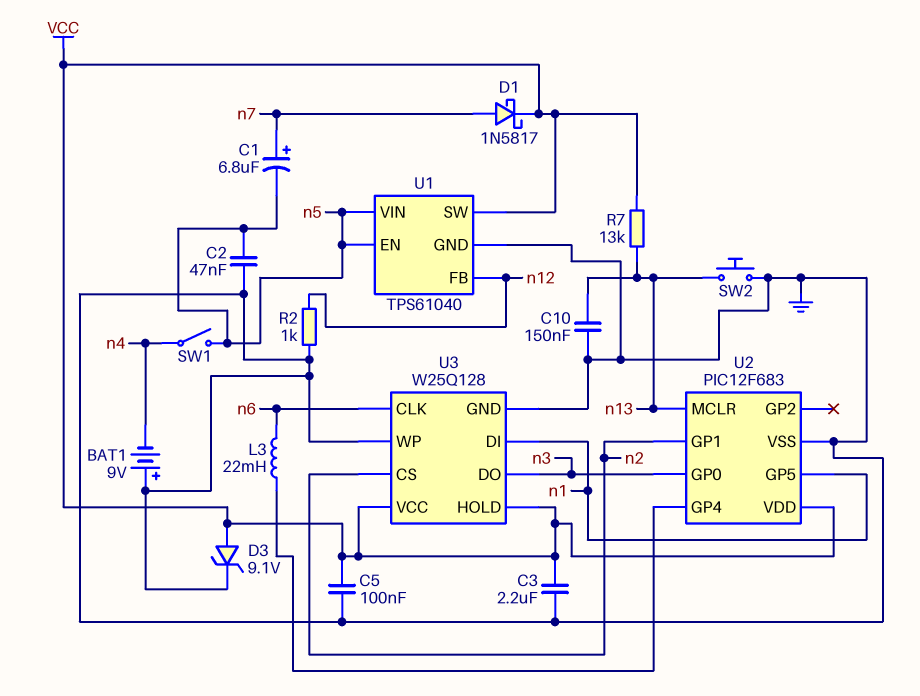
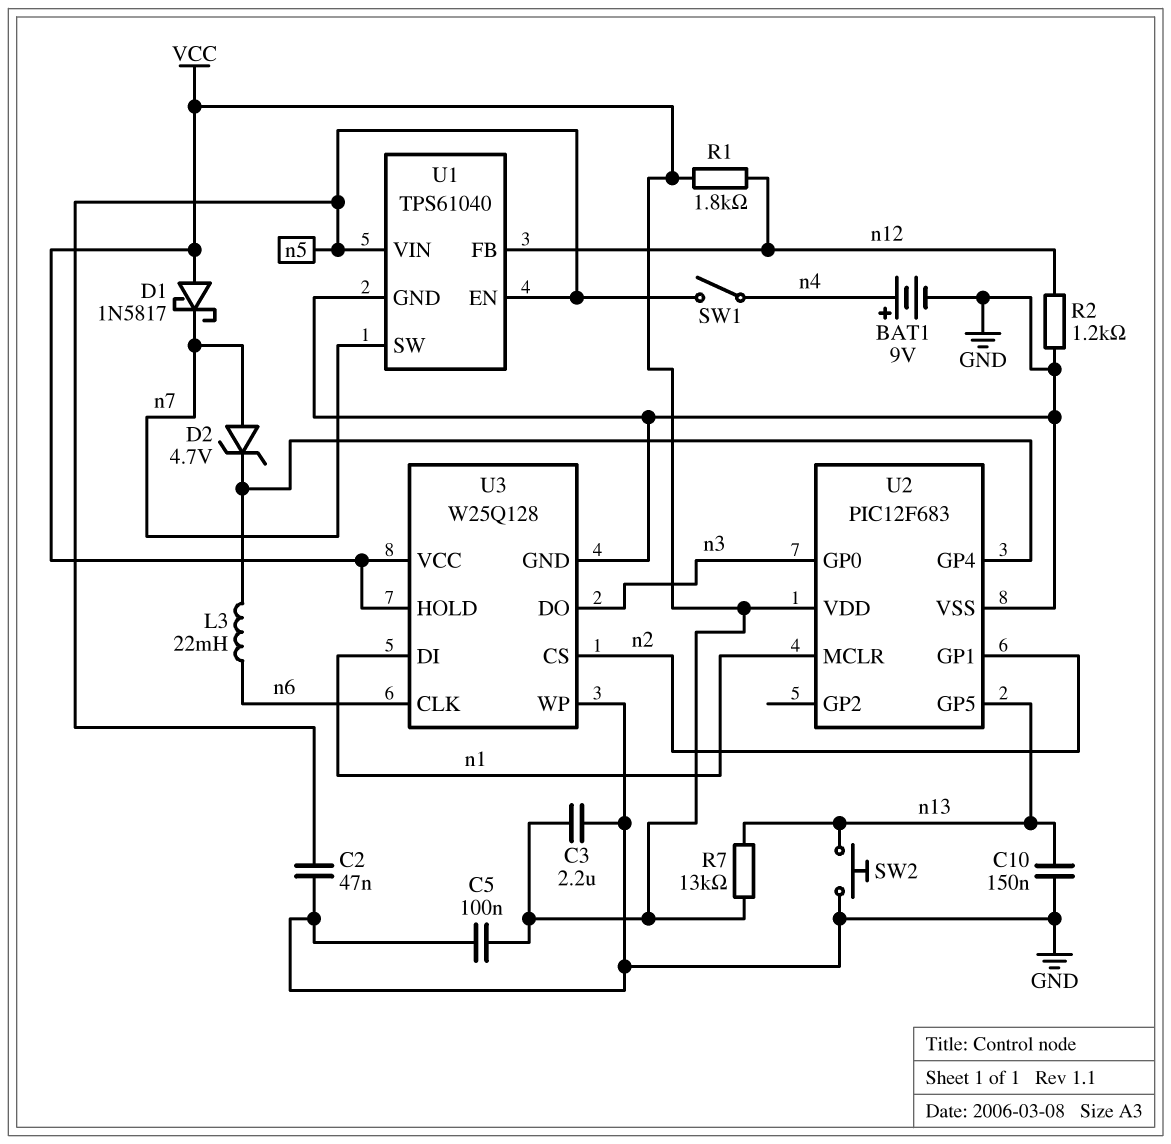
BAT1: 9V (plus GND, minus n4) -> 9V (plus n4, minus GND)
C1: 6.8uF (plus n7, minus n5) -> none
D1: schottky 1N5817 (A n7, K VCC) -> schottky 1N5817 (A VCC, K n7)
D2: none -> zener 4.7V (A n7, K U2/GP4)
D3: zener 9.1V (A VCC, K GND) -> none
R1: none -> 1.8k (VCC, n12)
R2: 1k (GND, n12) -> 1.2k (GND, n12)
U1 pin SW: VCC -> n7
U2 pin GP5: n1 -> n13
U2 pin MCLR: n13 -> n1

